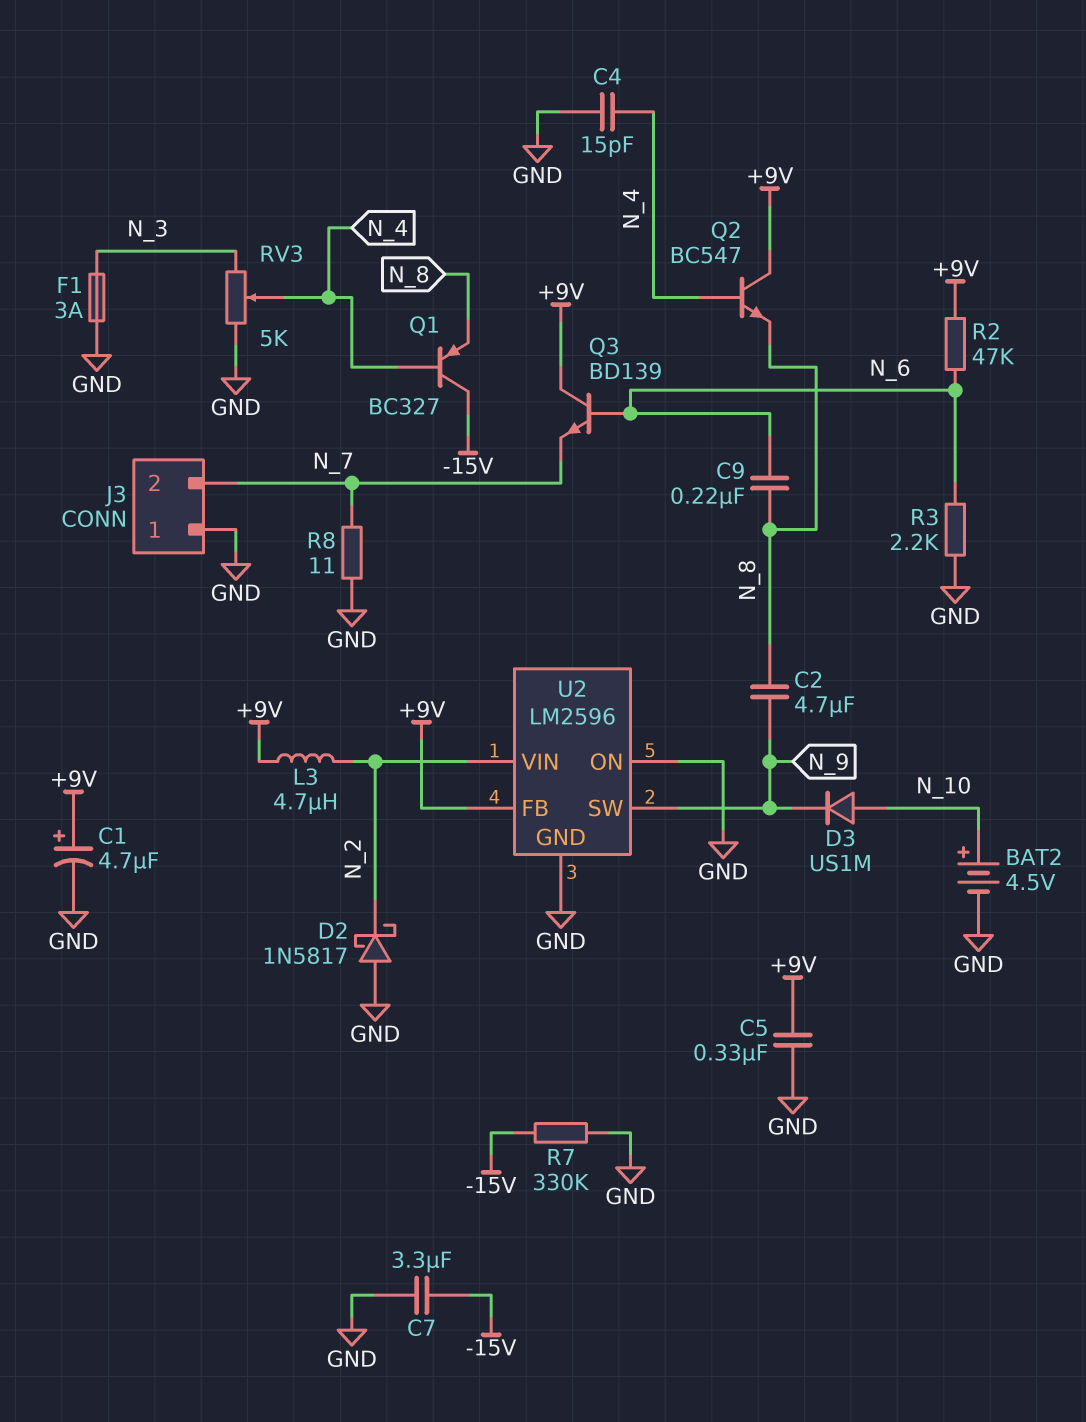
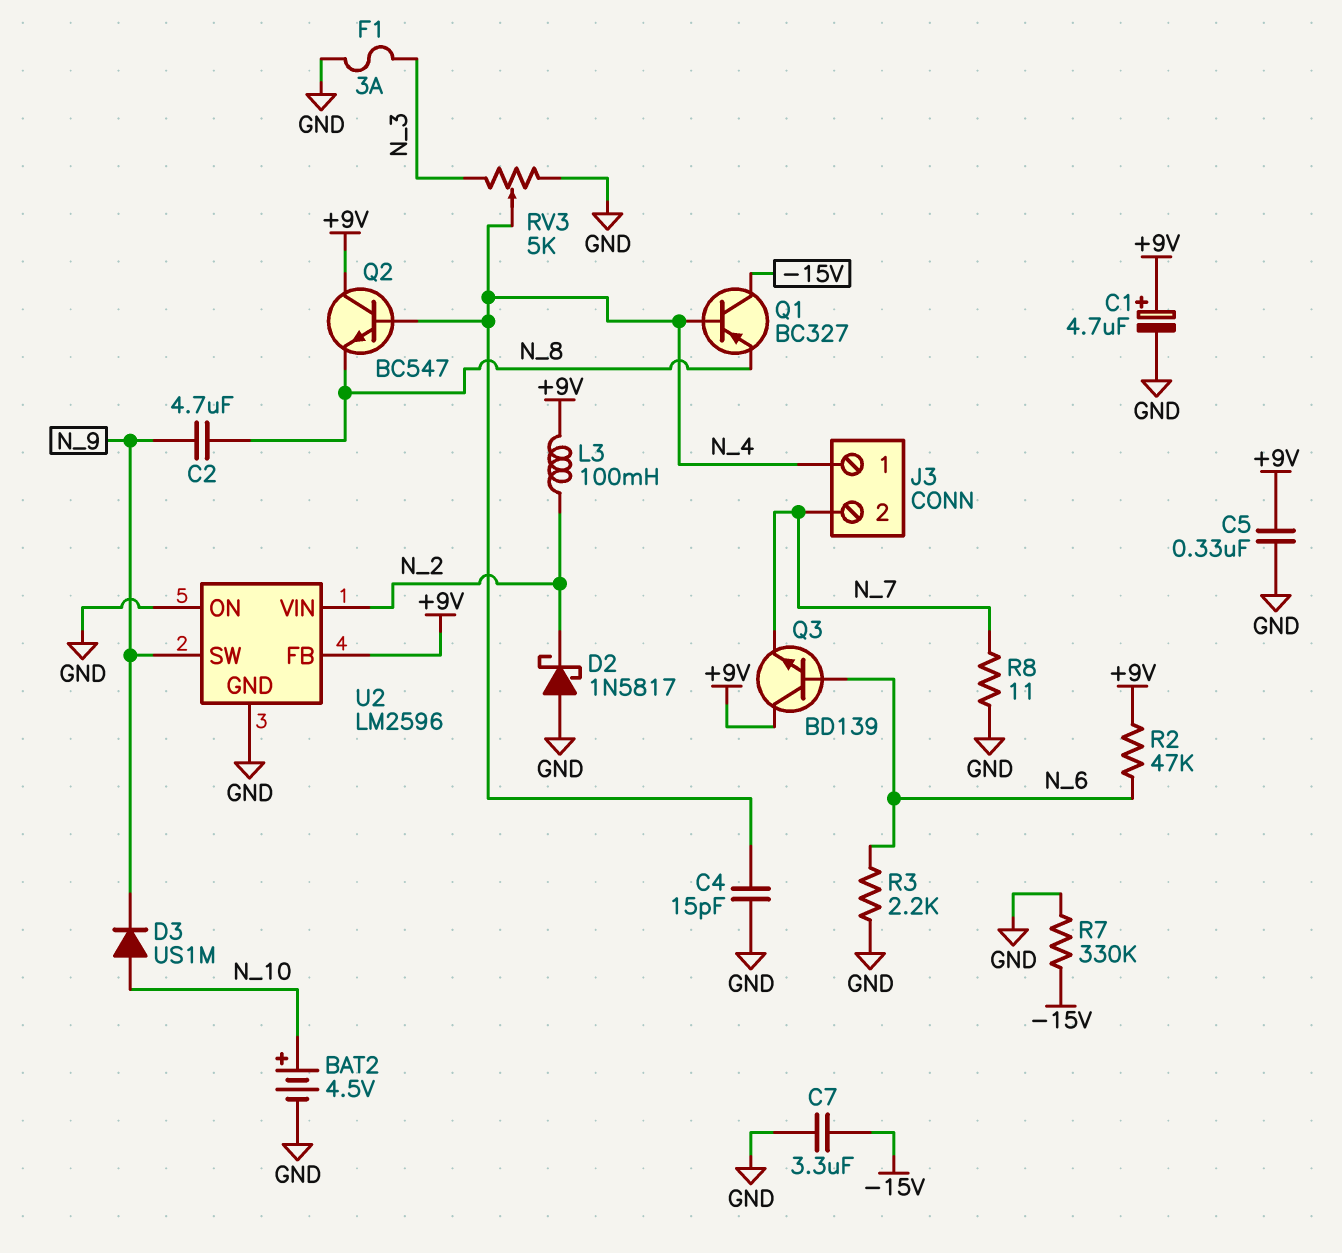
C9: 220nF (N_6, N_8) -> none
J3 pin 1: GND -> N_4
L3: 4.7uH (+9V, N_2) -> 100mH (+9V, N_2)

